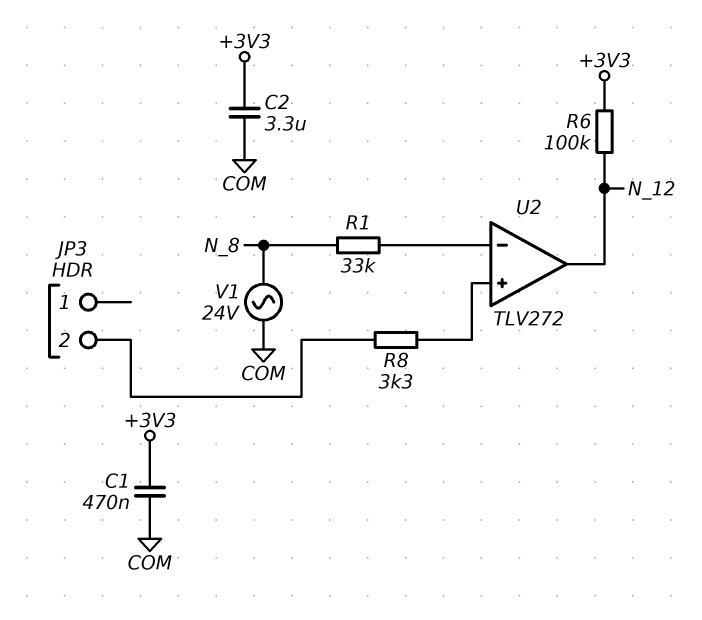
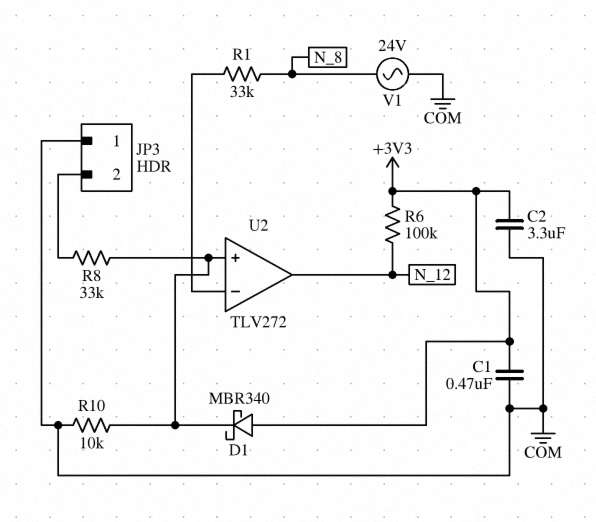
D1: none -> schottky MBR340 (A +3V3, K U2/in+)
JP3 pin 1: none -> COM
R8: 3.3k (JP3/2, U2/in+) -> 33k (JP3/2, U2/in+)
R10: none -> 10k (COM, U2/in+)

